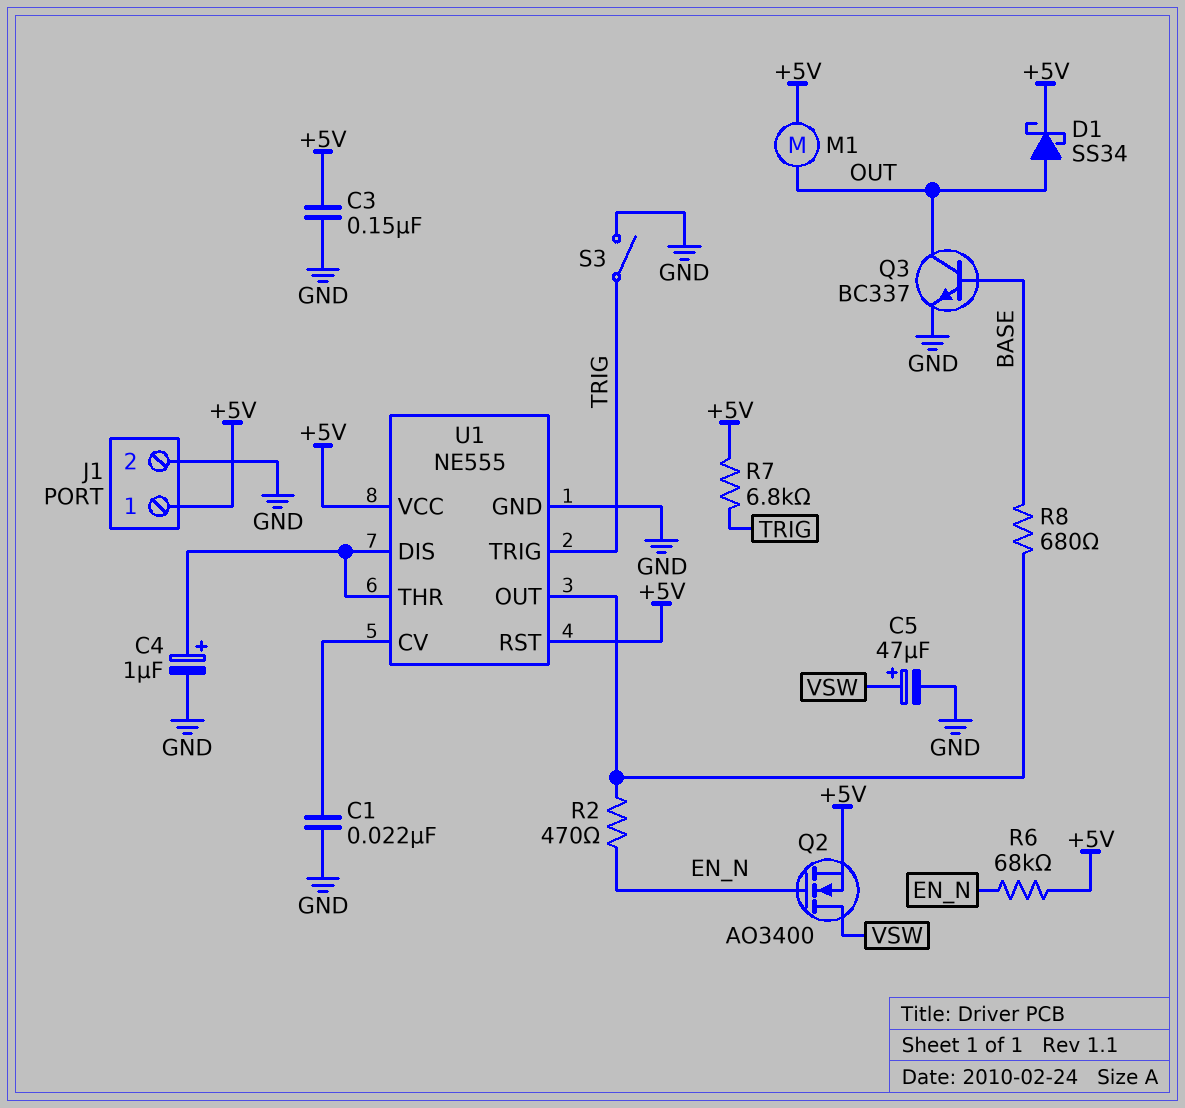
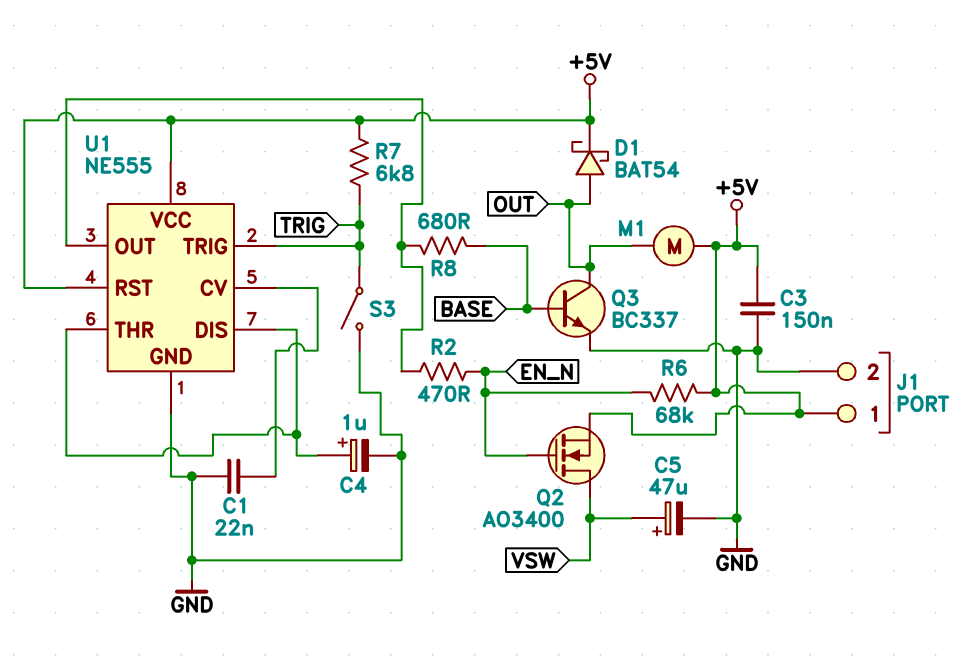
D1: schottky SS34 (A OUT, K +5V) -> schottky BAT54 (A OUT, K +5V)

